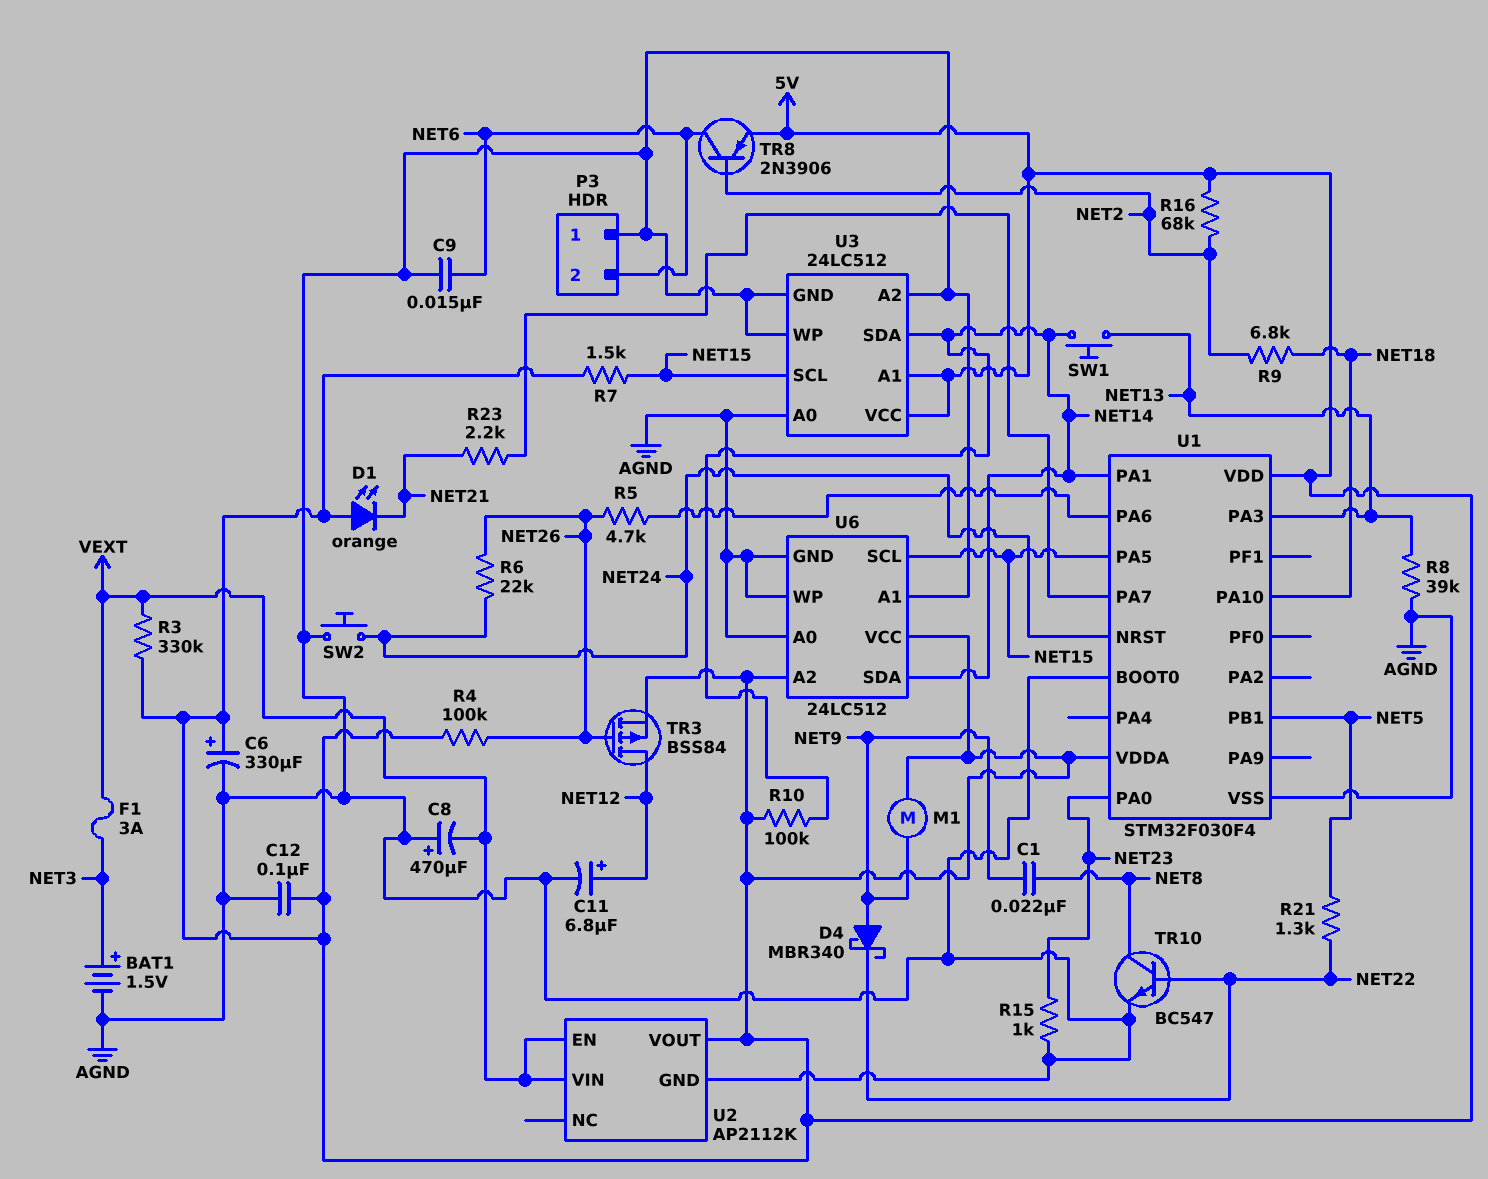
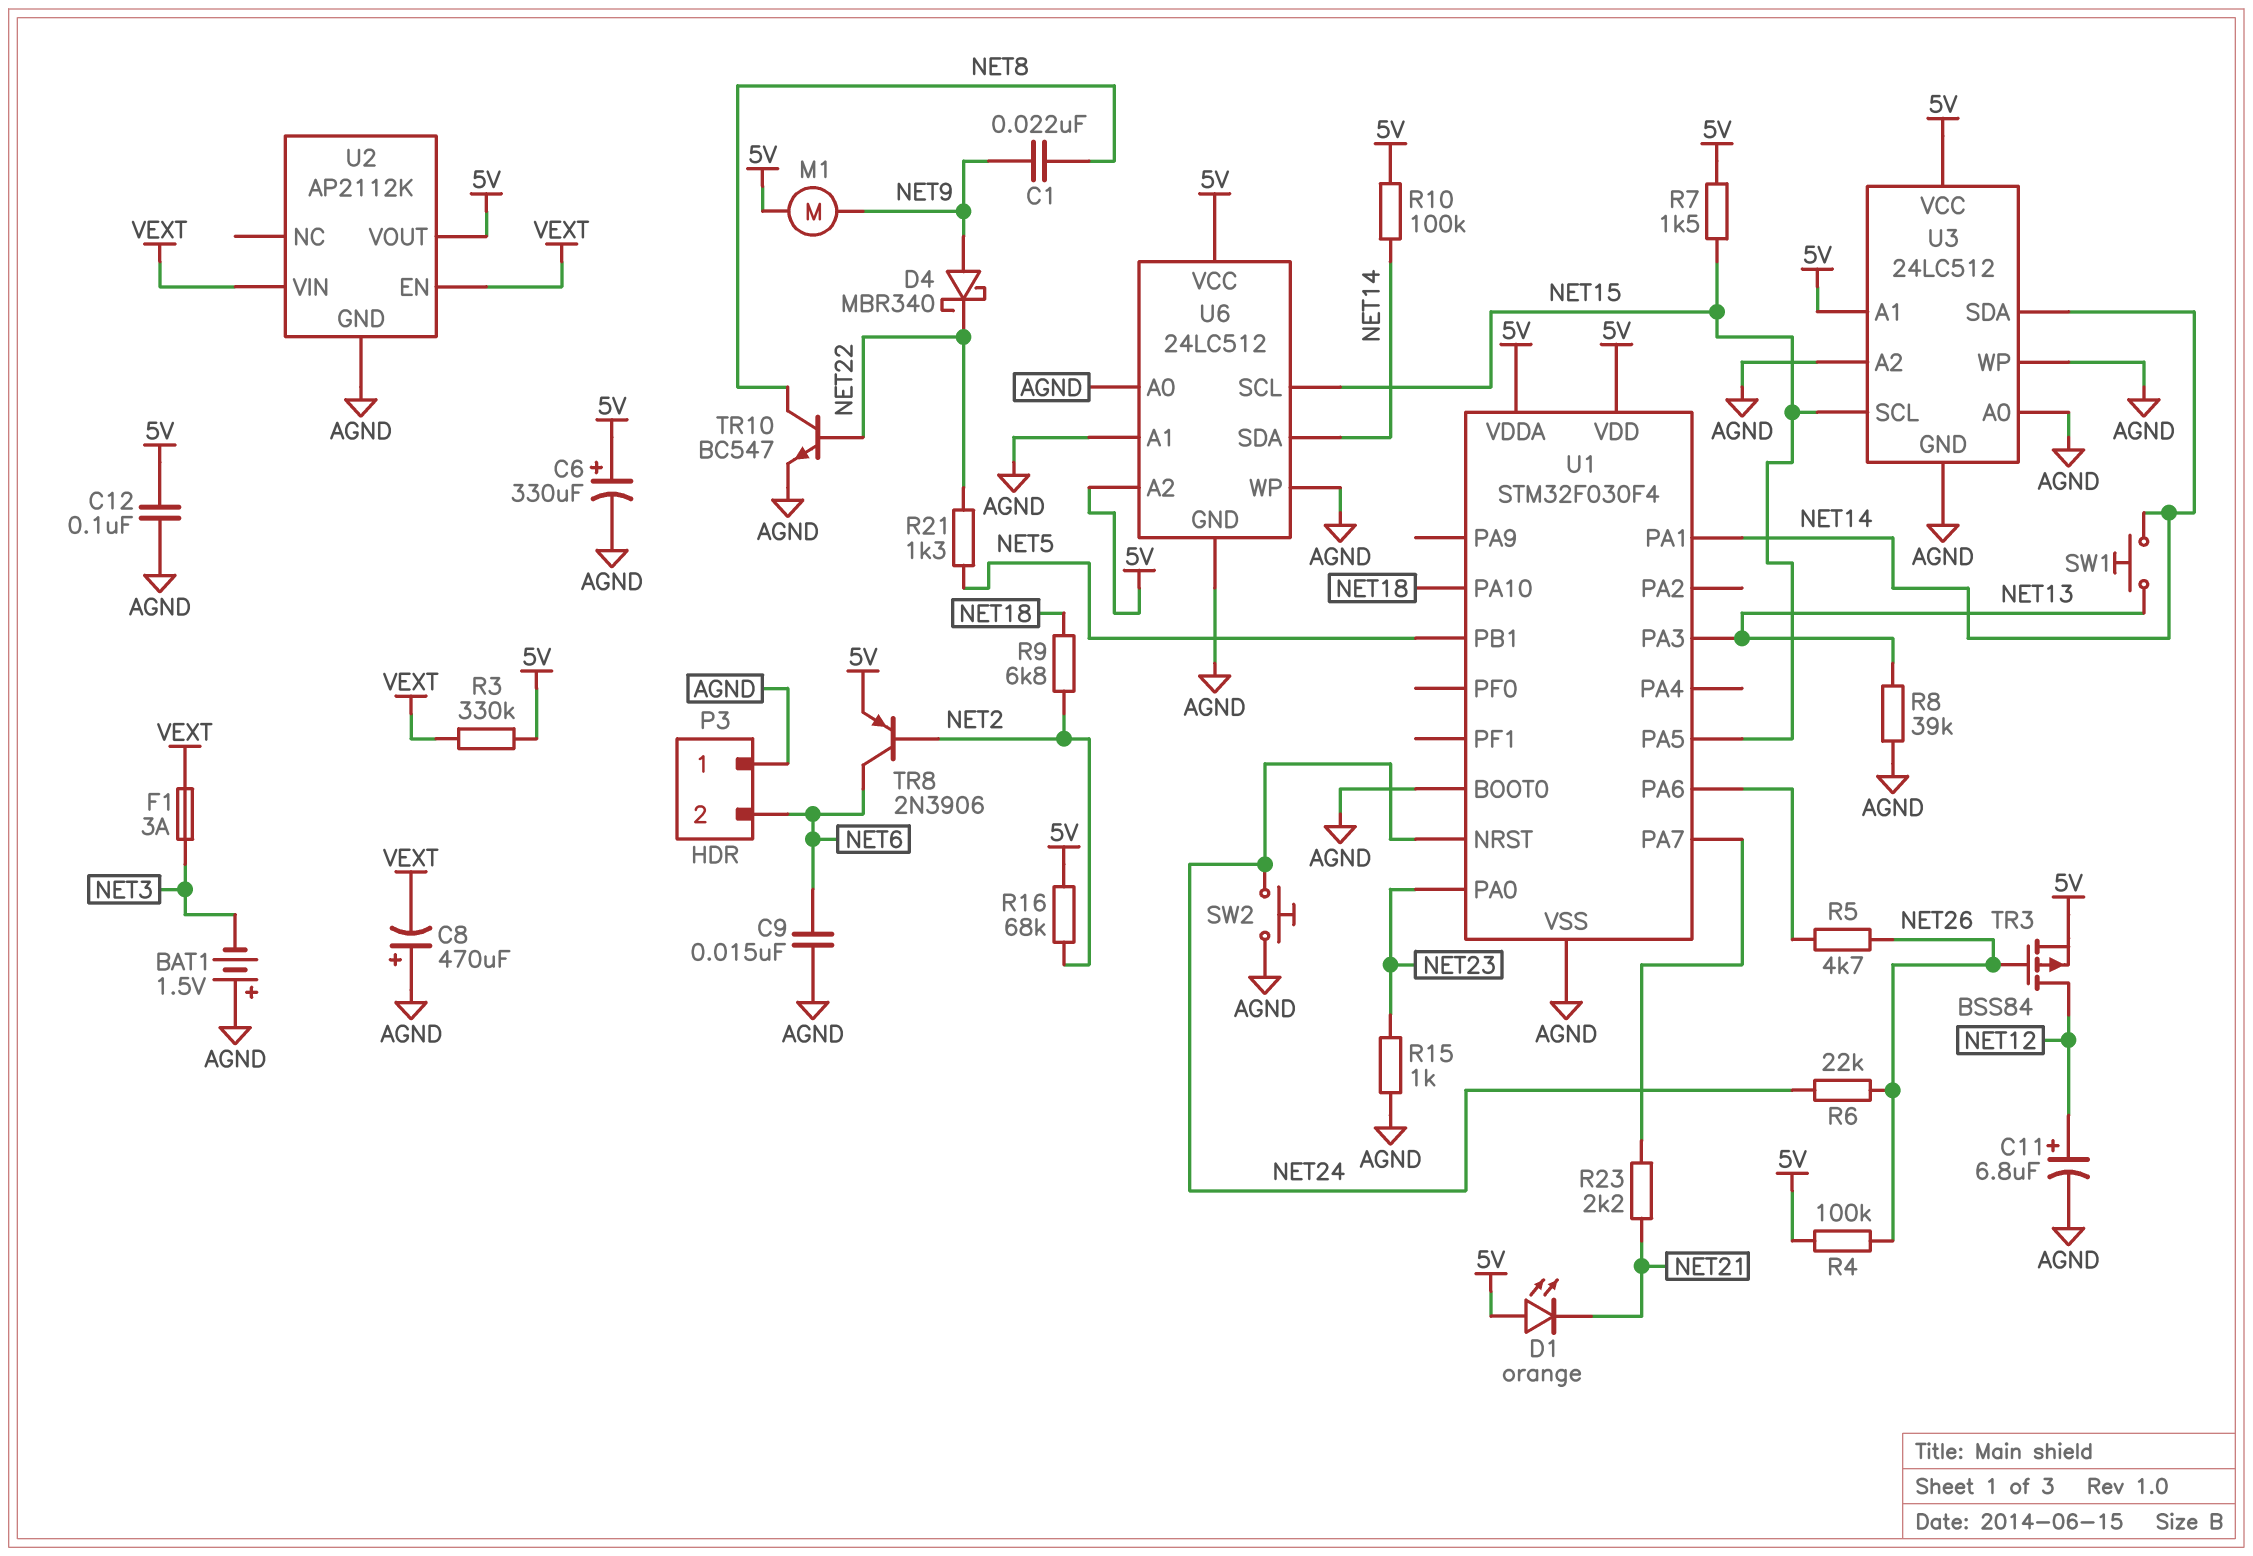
BAT1: 1.5V (plus NET3, minus AGND) -> 1.5V (plus AGND, minus NET3)

